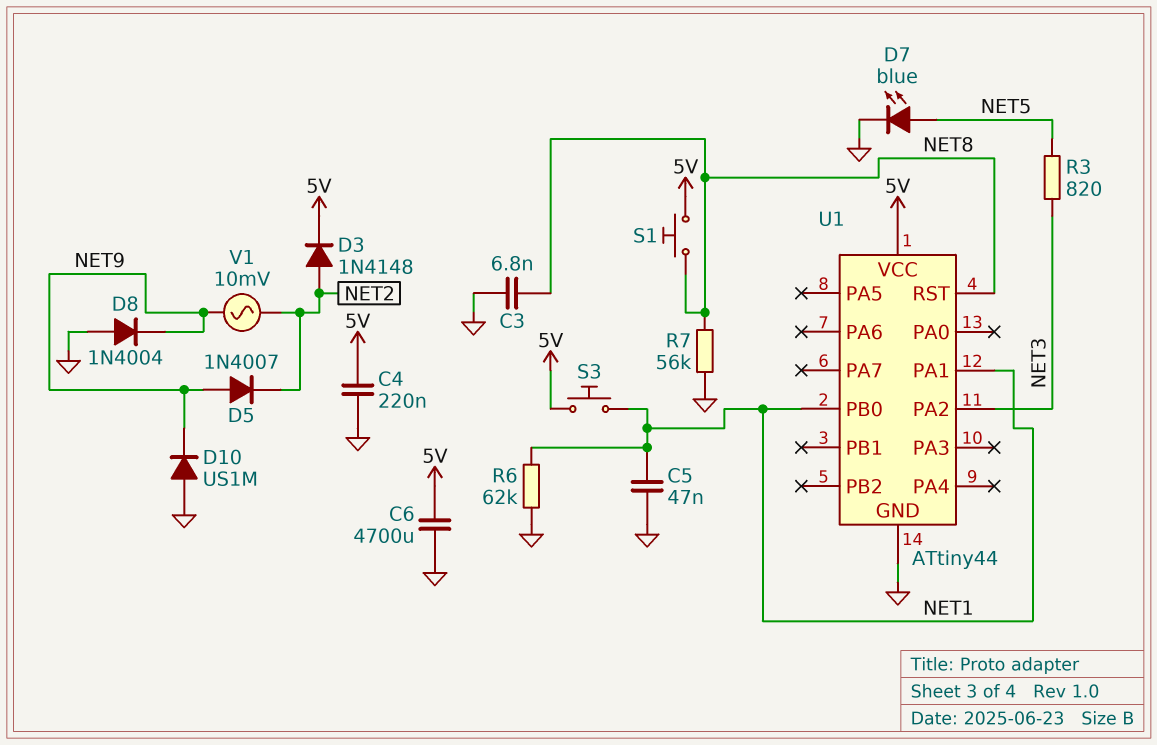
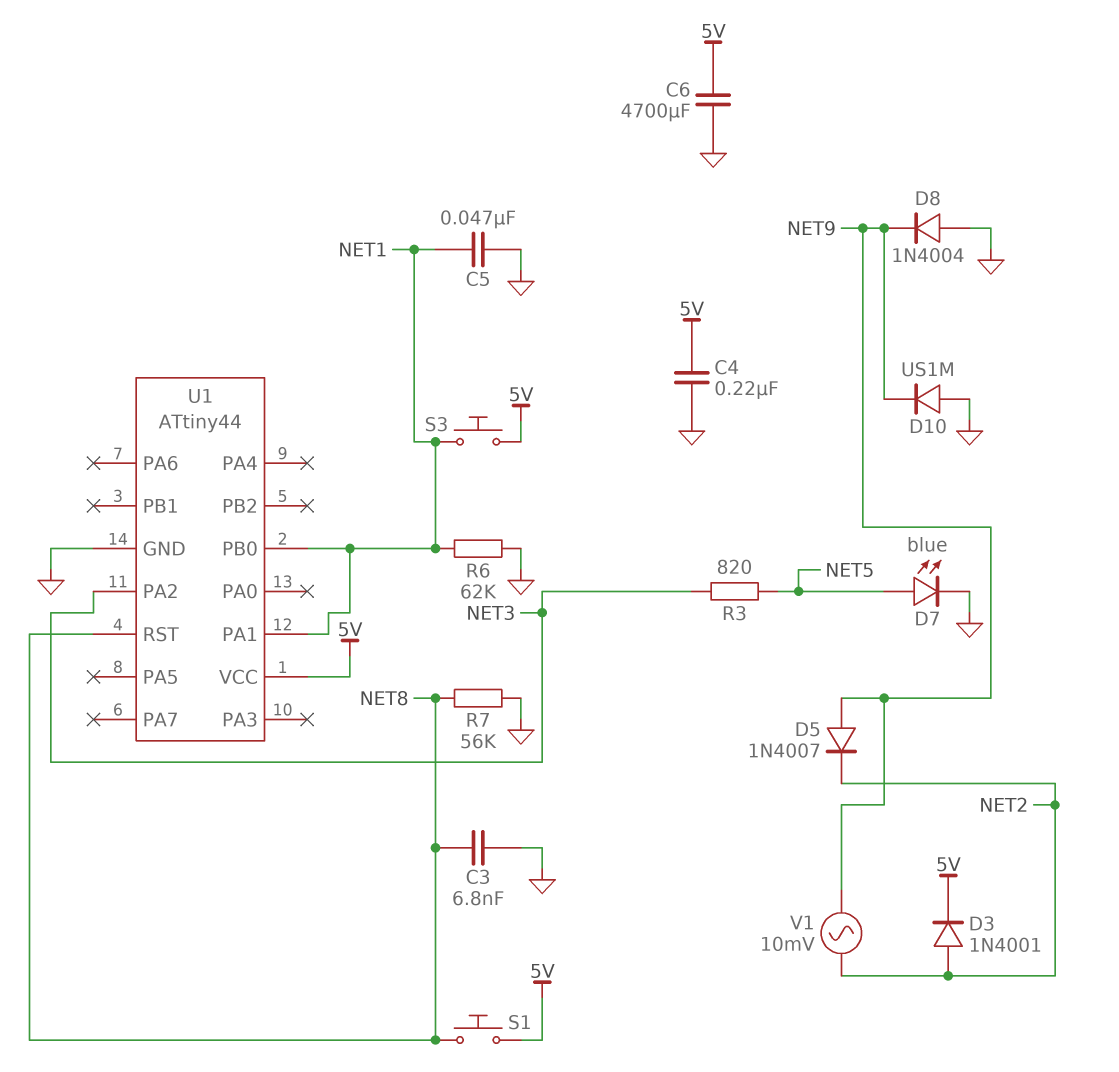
D3: diode 1N4148 (A NET2, K 5V) -> diode 1N4001 (A NET2, K 5V)

